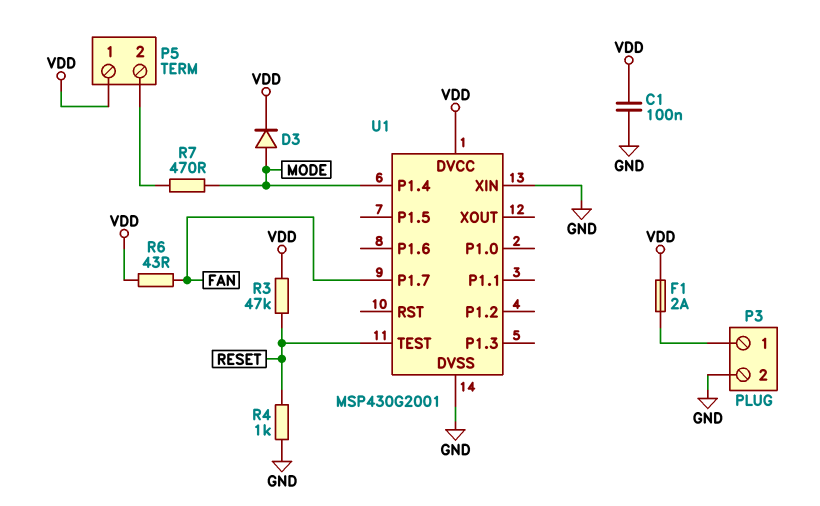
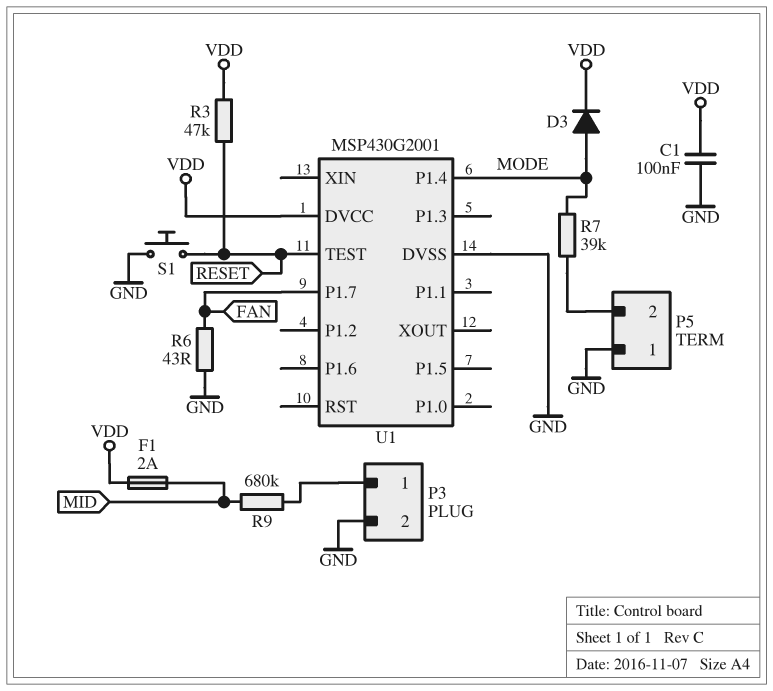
F1: 2A (P3/1, VDD) -> 2A (MID, VDD)
P5 pin 1: VDD -> GND
R4: 1k (GND, RESET) -> none
R6: 43 (FAN, VDD) -> 43 (FAN, GND)
R7: 470 (MODE, P5/2) -> 39k (MODE, P5/2)
R9: none -> 680k (MID, P3/1)
S1: none -> button (GND, RESET)
U1 pin XIN: GND -> none

